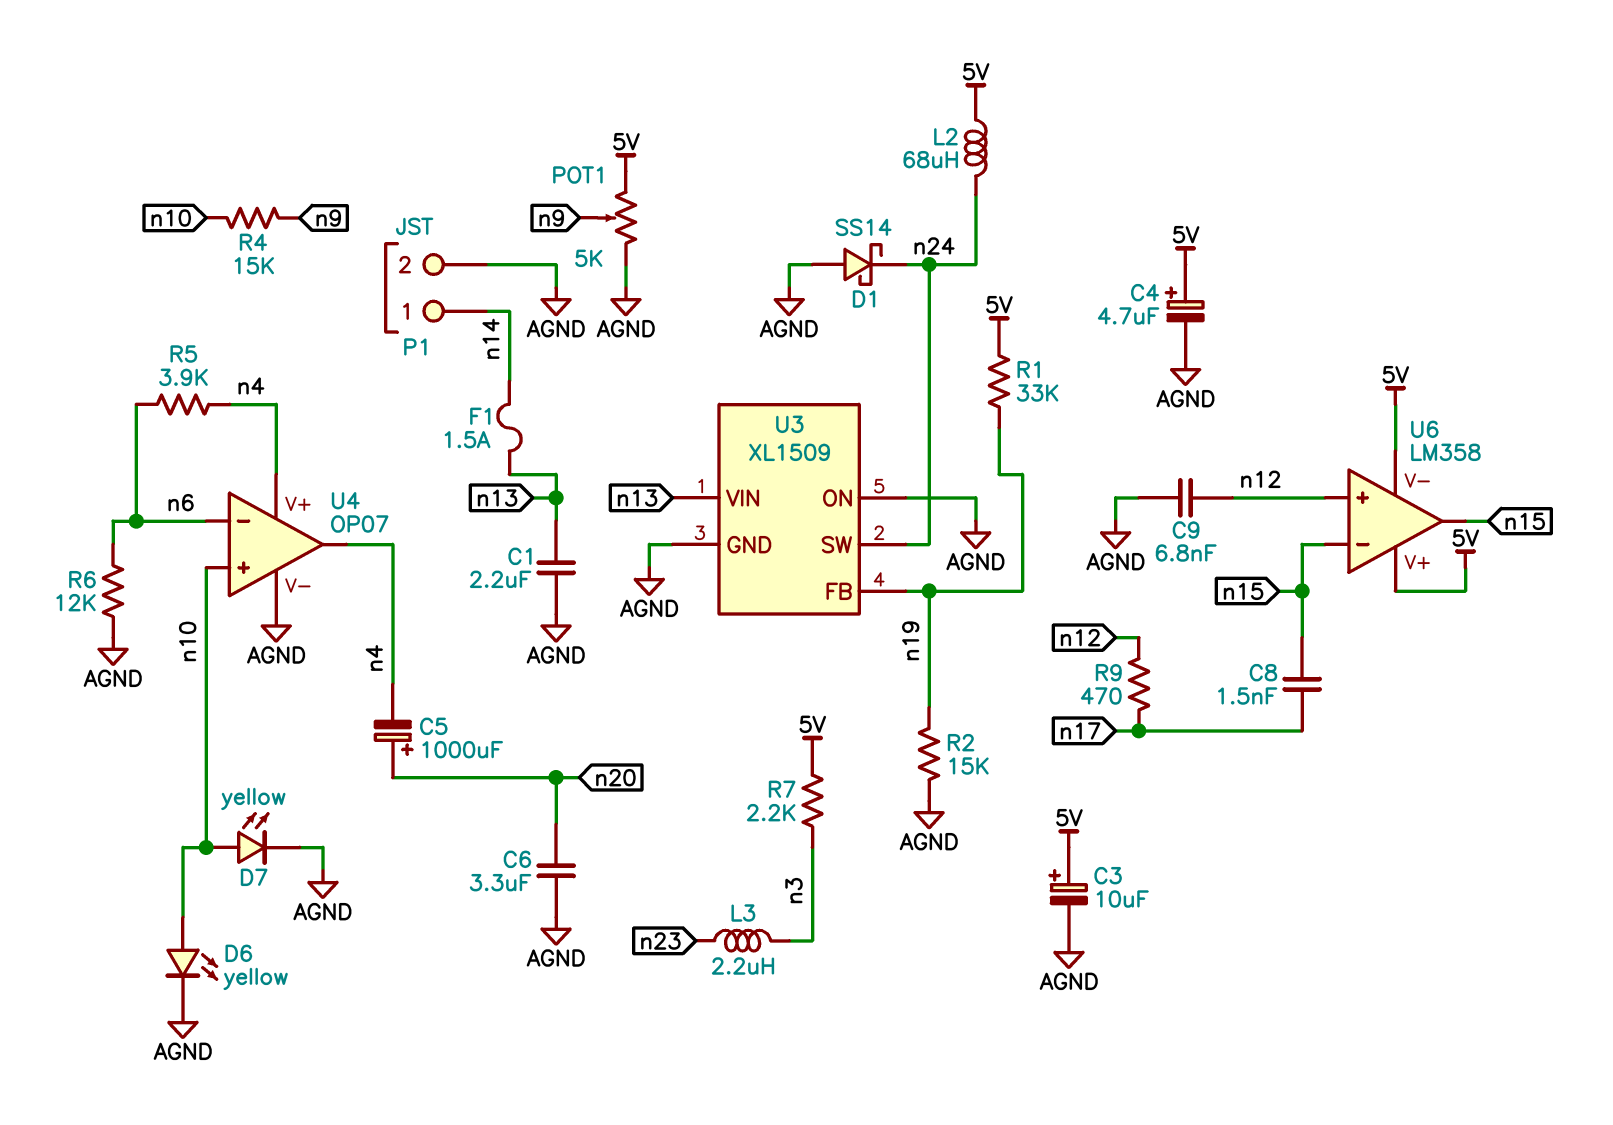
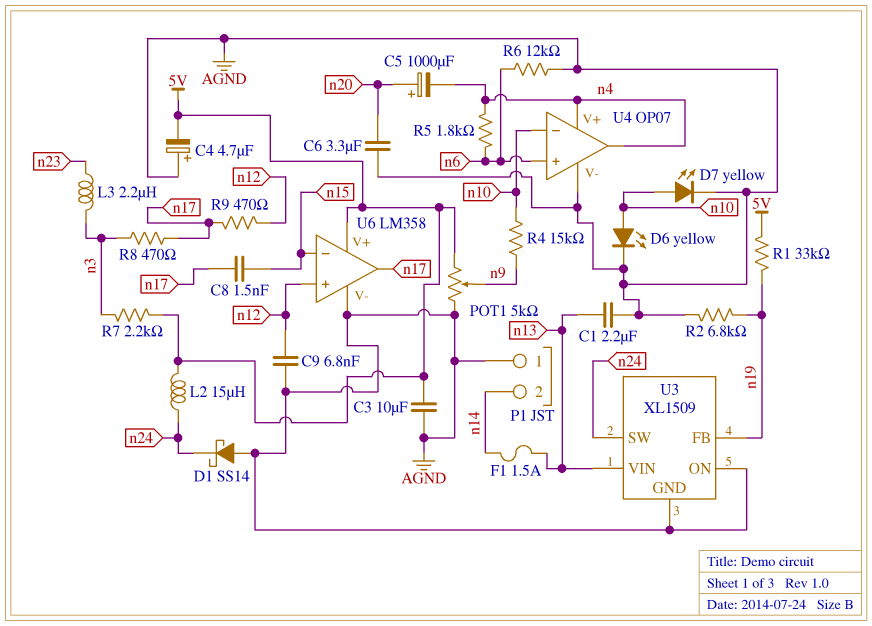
C3: 10uF (plus 5V, minus AGND) -> 10uF (5V, AGND)
C4: 4.7uF (plus 5V, minus AGND) -> 4.7uF (plus AGND, minus 5V)
L2: 68uH (5V, n24) -> 15uH (5V, n24)
P1 pin 1: n14 -> AGND
P1 pin 2: AGND -> n14
R2: 15k (AGND, n19) -> 6.8k (AGND, n19)
R5: 3.9k (n4, n6) -> 1.8k (n4, n6)
R8: none -> 470 (n3, n17)
U4 pin in+: n10 -> n6
U4 pin in-: n6 -> n10
U6 pin V-: 5V -> AGND
U6 pin out: n15 -> n17

